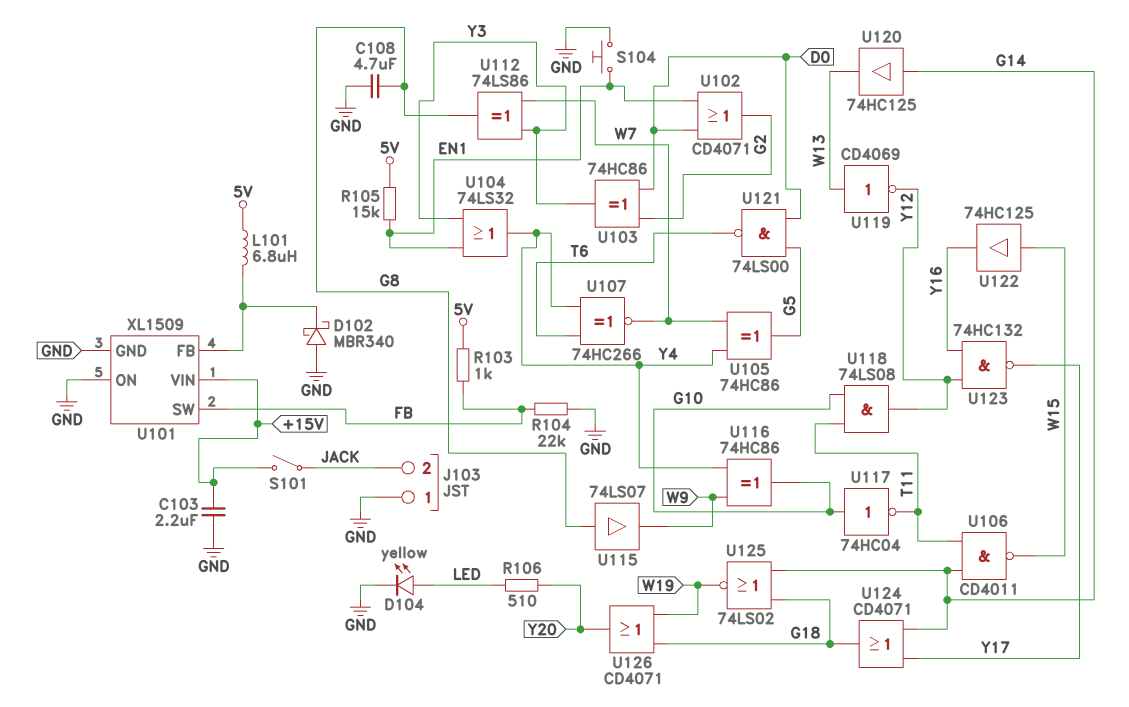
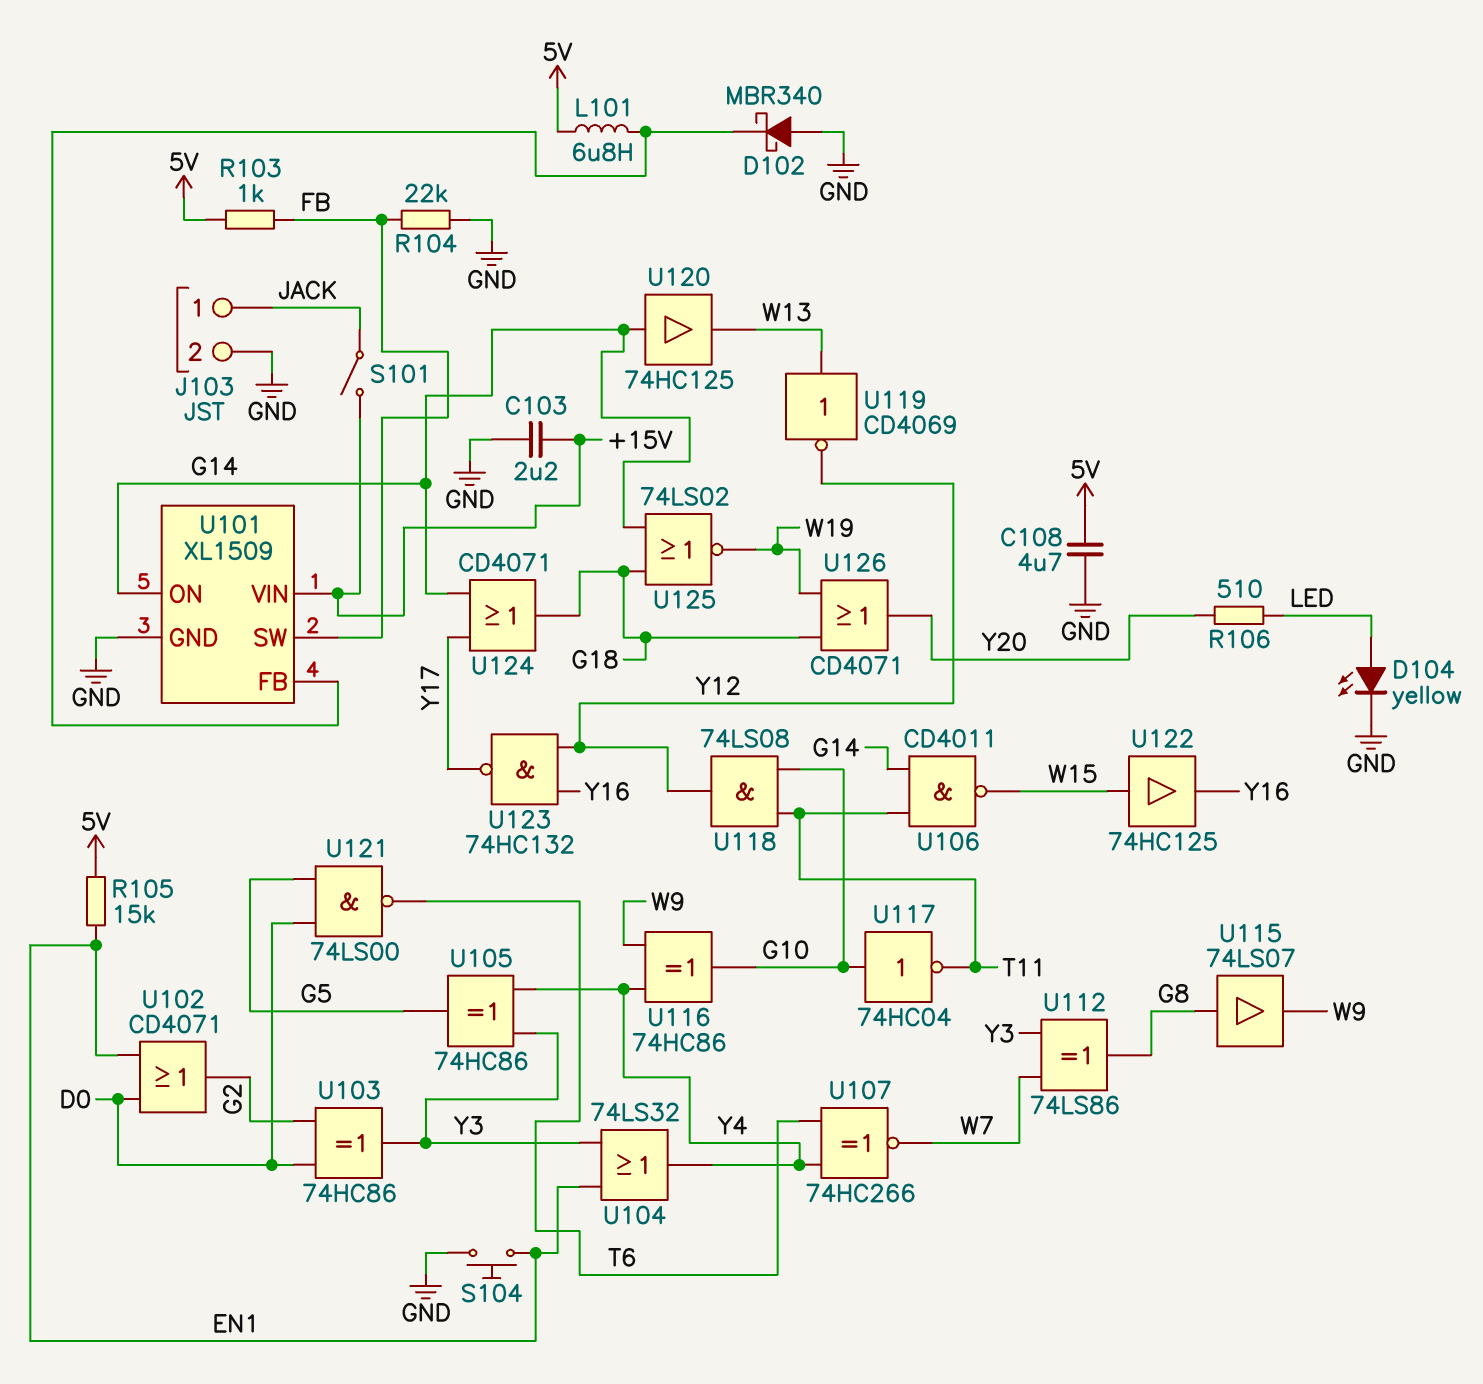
C108: 4.7uF (G8, GND) -> 4.7uF (5V, GND)
J103 pin 1: GND -> JACK
J103 pin 2: JACK -> GND
U101 pin ON: GND -> G14
U105: XOR 74HC86 (in W7, in Y4, out G5) -> XOR 74HC86 (in Y3, in Y4, out G5)

